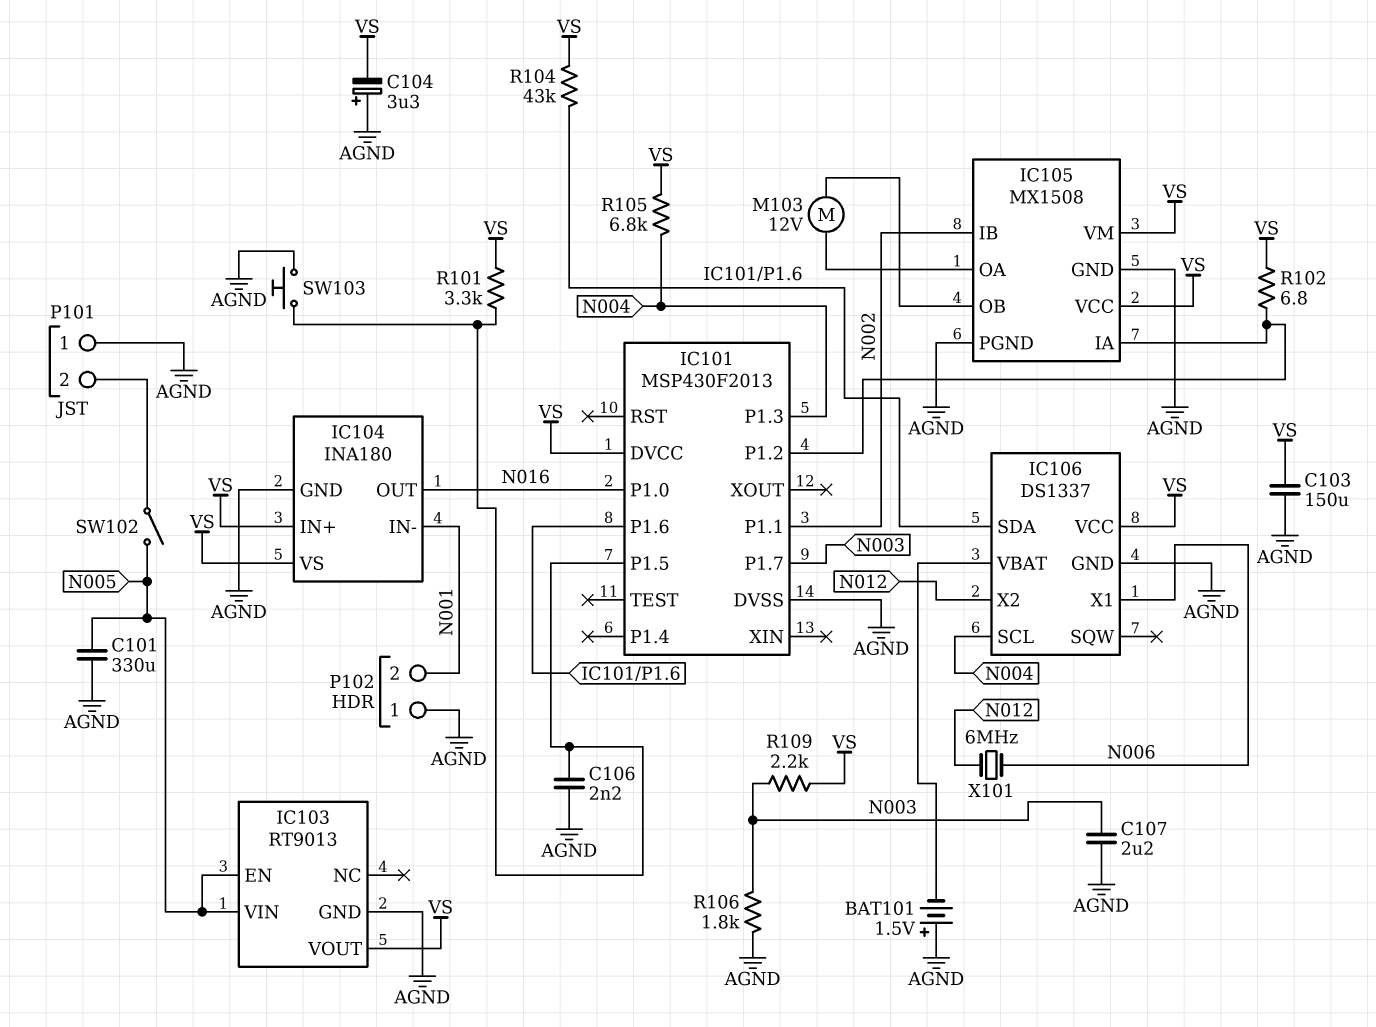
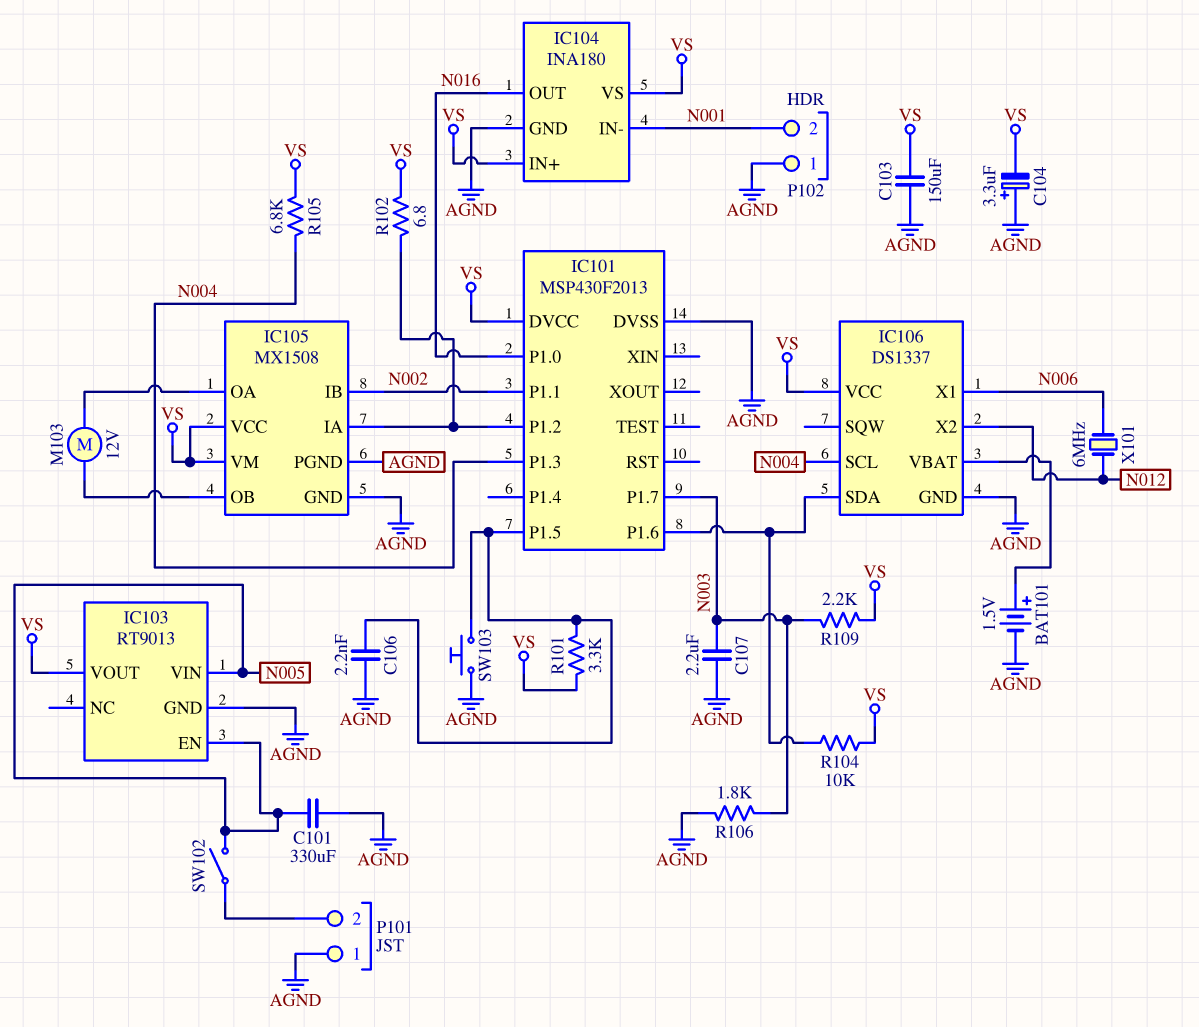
BAT101: 1.5V (plus AGND, minus IC106/VBAT) -> 1.5V (plus IC106/VBAT, minus AGND)
R104: 43k (IC101/P1.6, VS) -> 10k (IC101/P1.6, VS)

